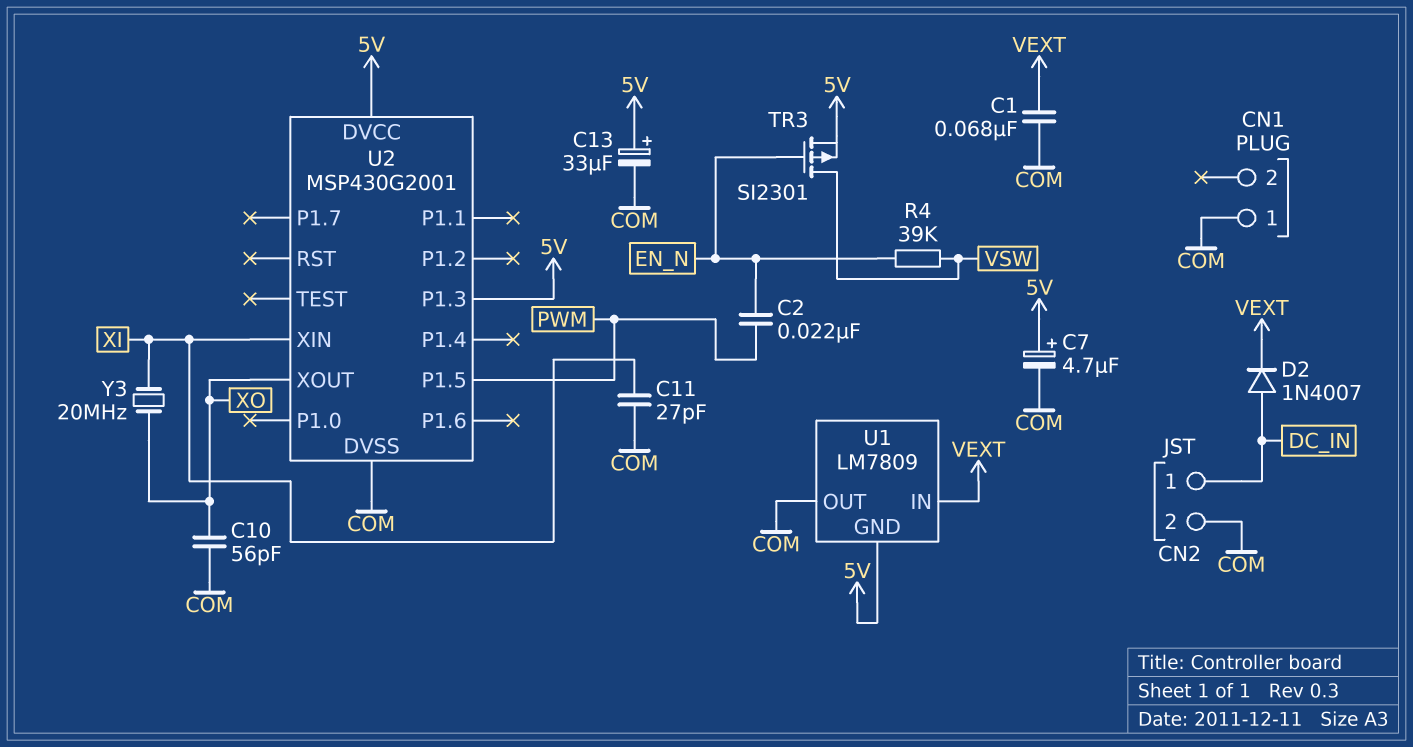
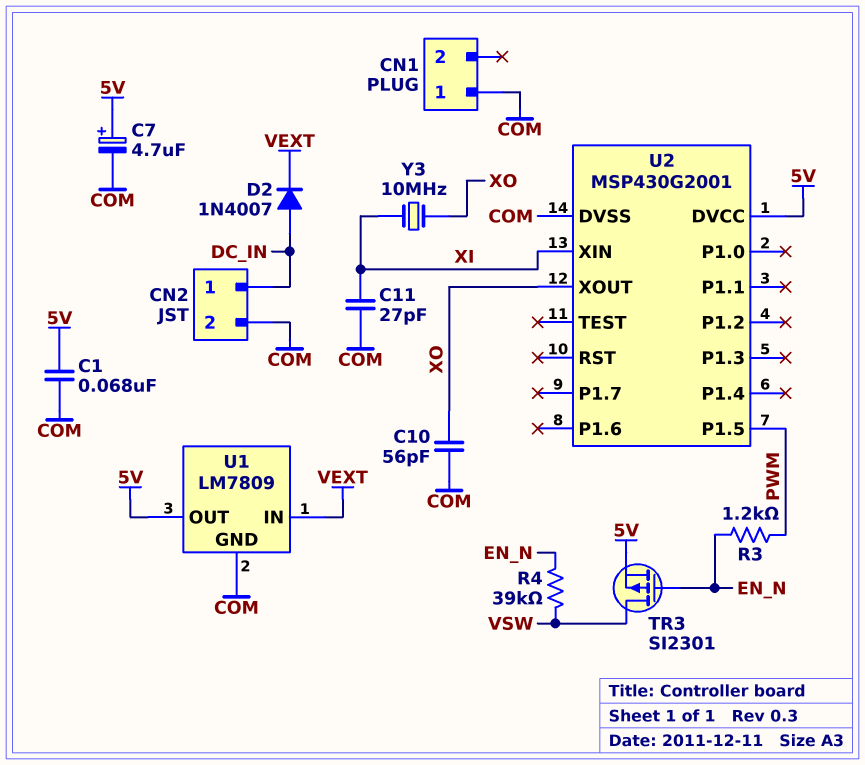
C1: 68nF (COM, VEXT) -> 68nF (5V, COM)
C2: 22nF (EN_N, PWM) -> none
C13: 33uF (plus 5V, minus COM) -> none
R3: none -> 1.2k (EN_N, PWM)
U1 pin GND: 5V -> COM
U1 pin OUT: COM -> 5V
U2 pin P1.3: 5V -> none
Y3: 20MHz (XI, XO) -> 10MHz (XI, XO)

